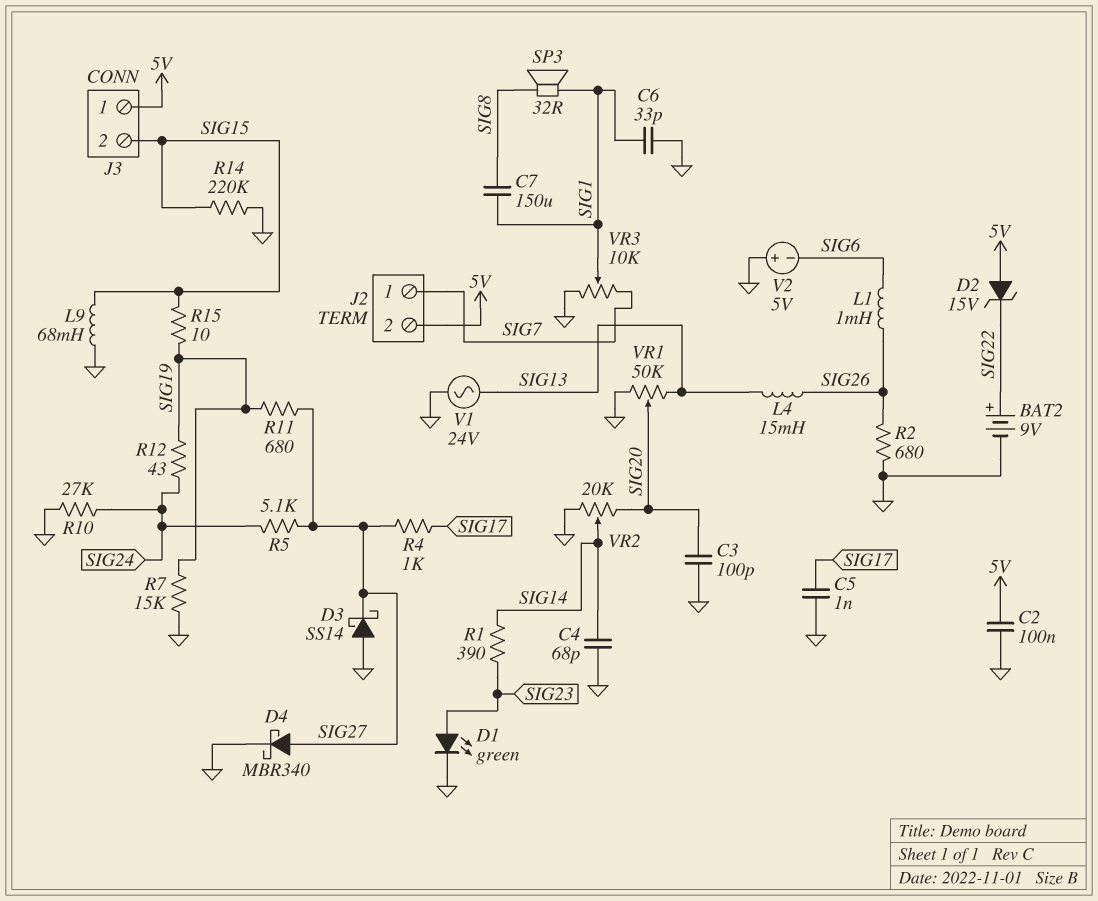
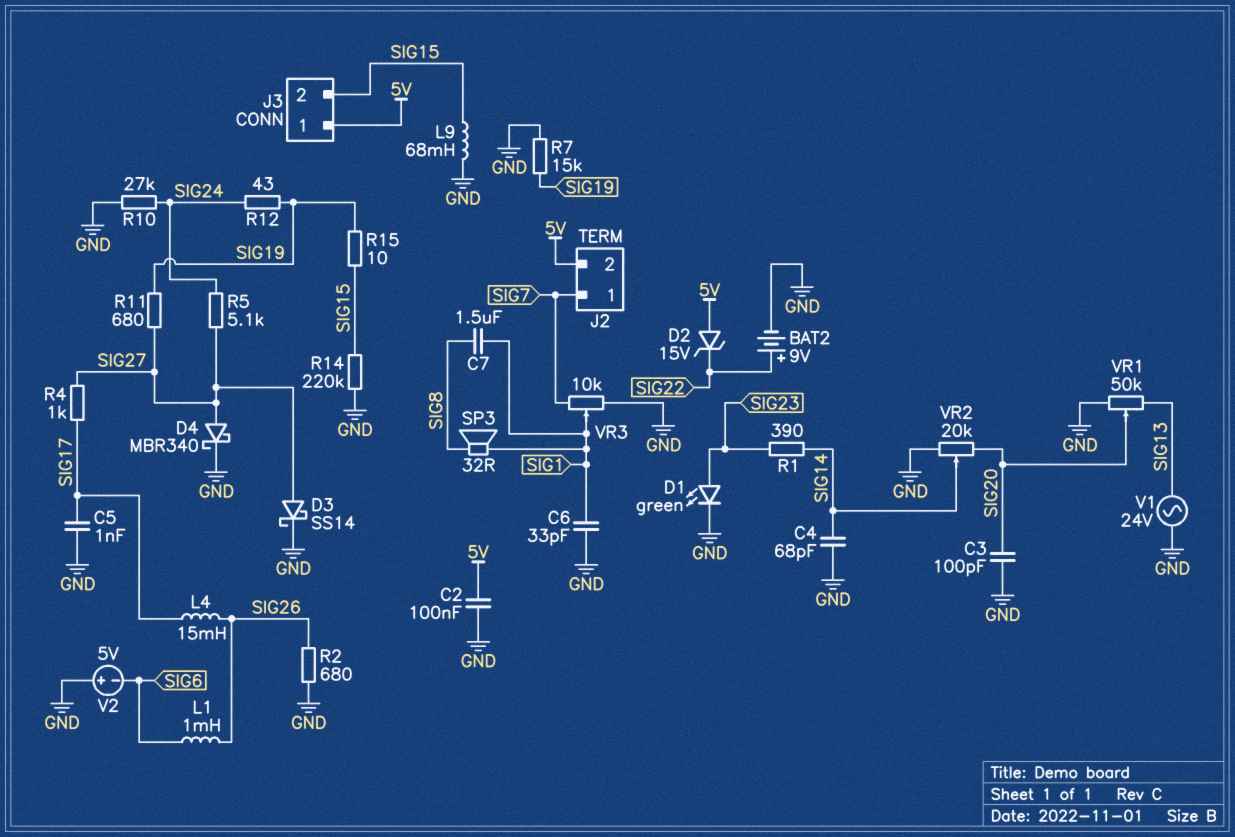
C7: 150uF (SIG1, SIG8) -> 1.5uF (SIG1, SIG8)
D3: schottky SS14 (A GND, K SIG27) -> schottky SS14 (A SIG27, K GND)
L4: 15mH (SIG13, SIG26) -> 15mH (SIG17, SIG26)

